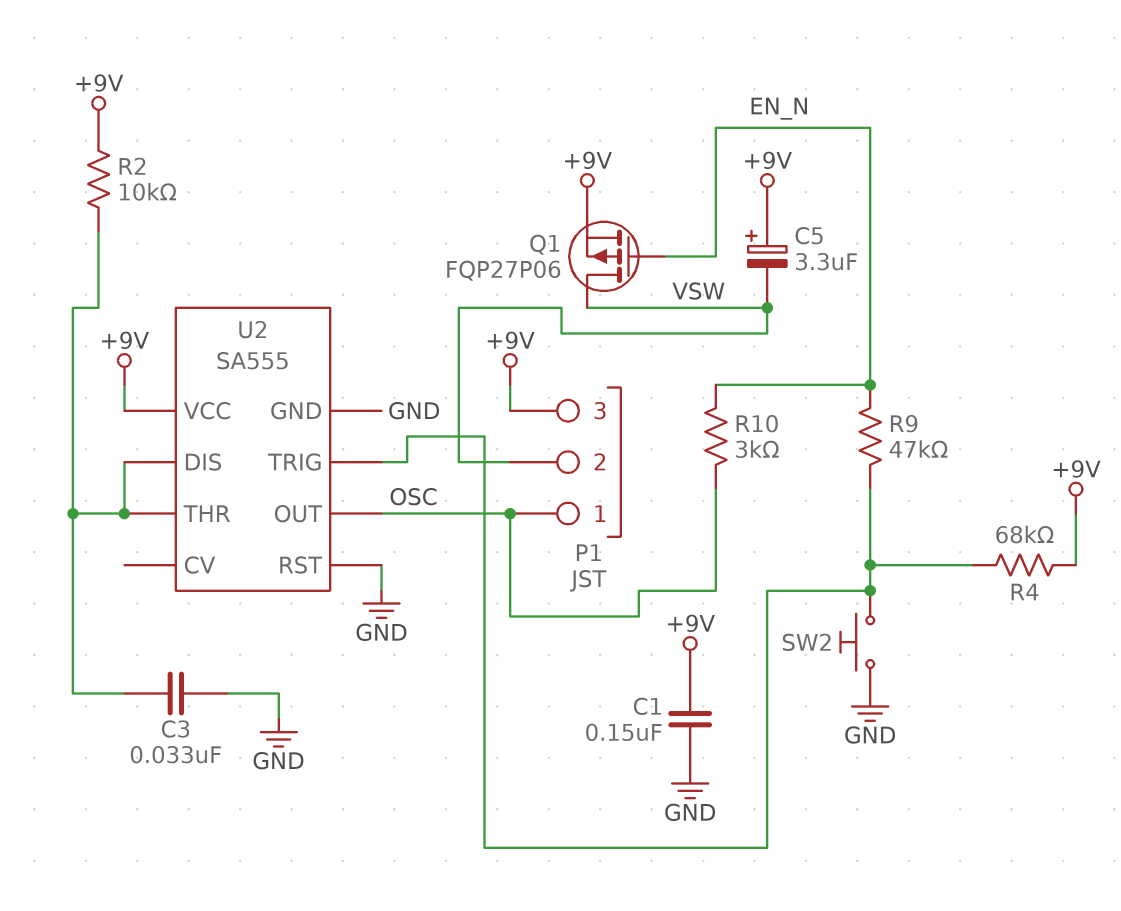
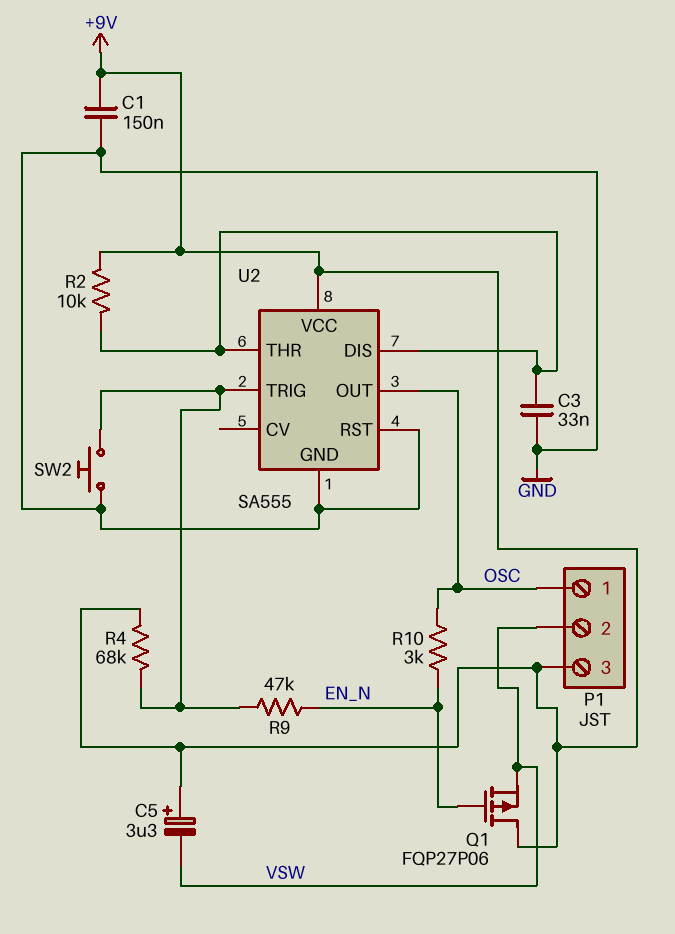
Q1: PMOS FQP27P06 (G EN_N, D VSW, S +9V) -> PMOS FQP27P06 (G EN_N, D +9V, S VSW)

